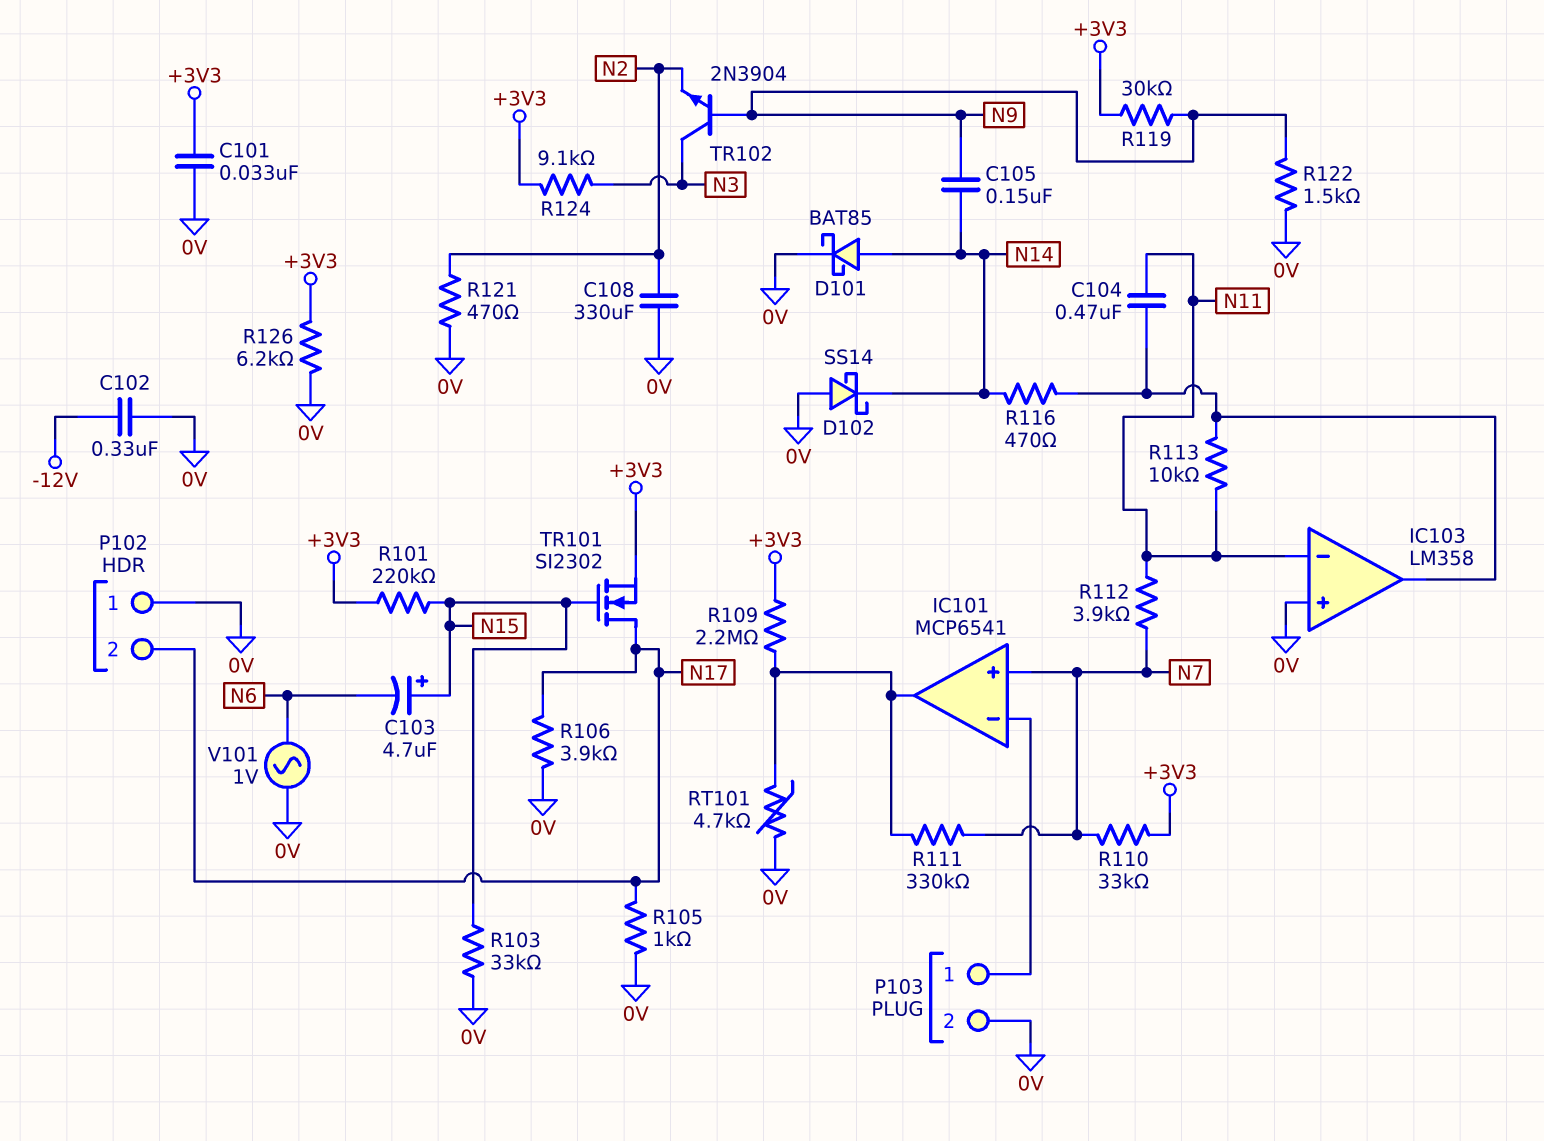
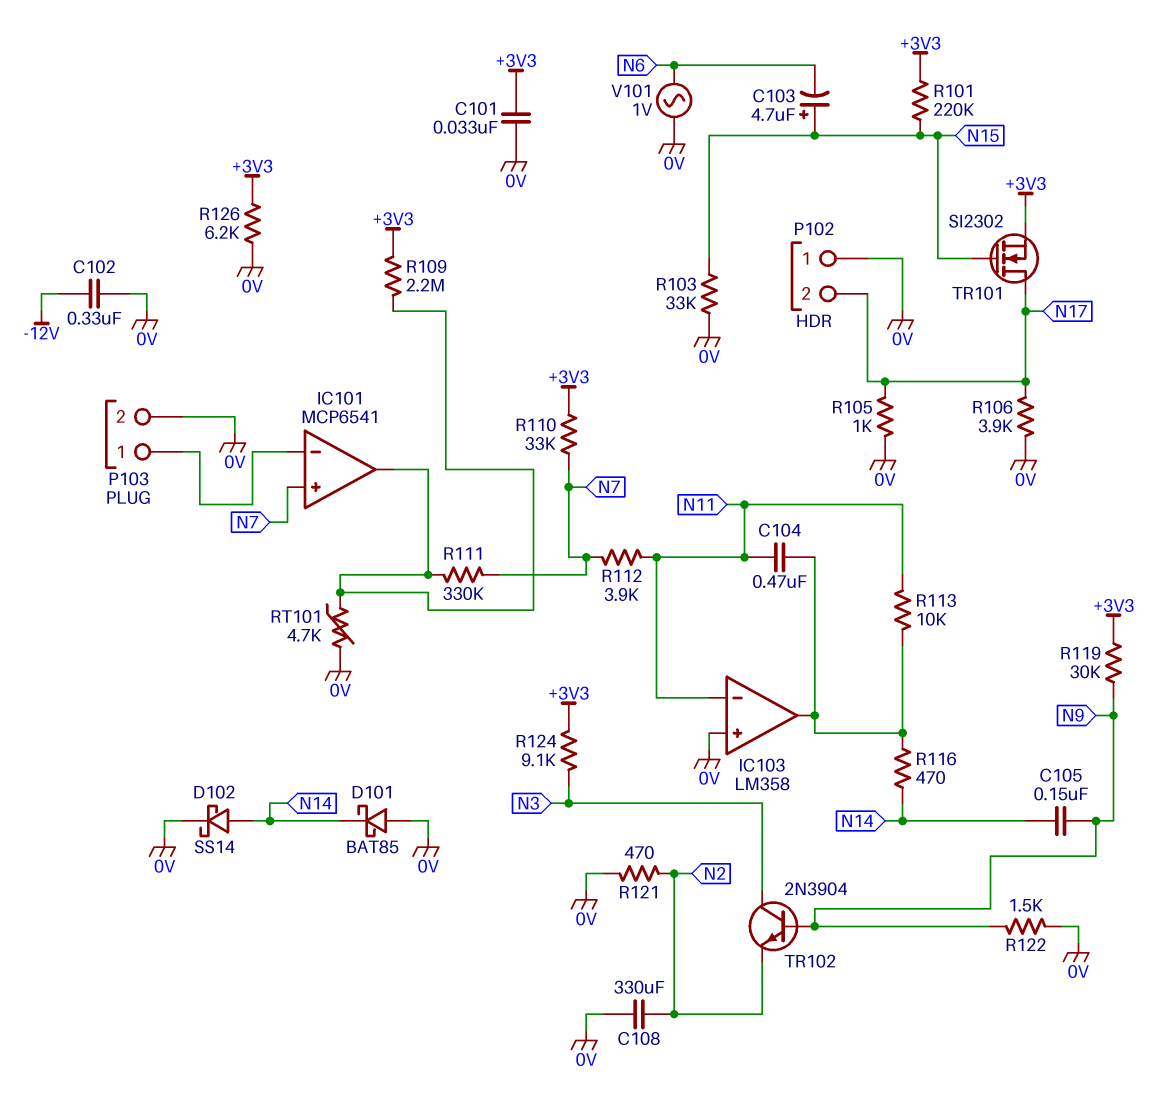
D101: schottky BAT85 (A N14, K 0V) -> schottky BAT85 (A 0V, K N14)
D102: schottky SS14 (A 0V, K N14) -> schottky SS14 (A N14, K 0V)

